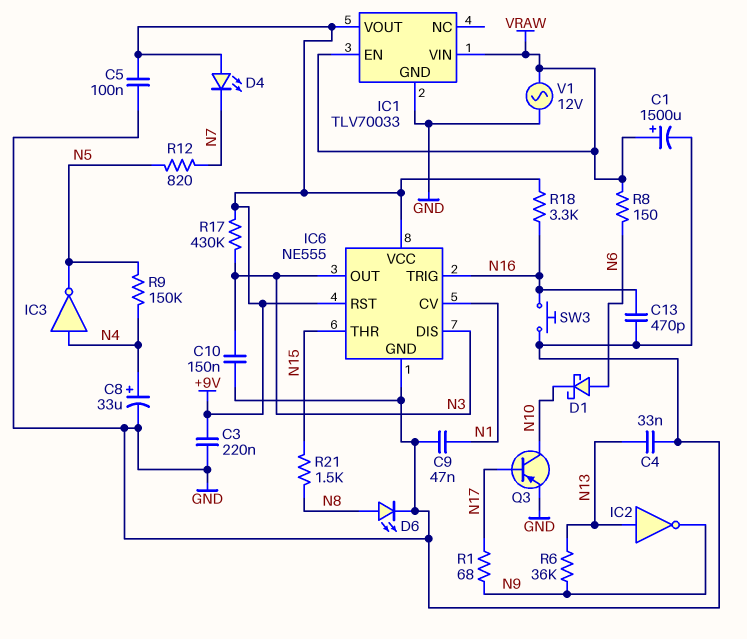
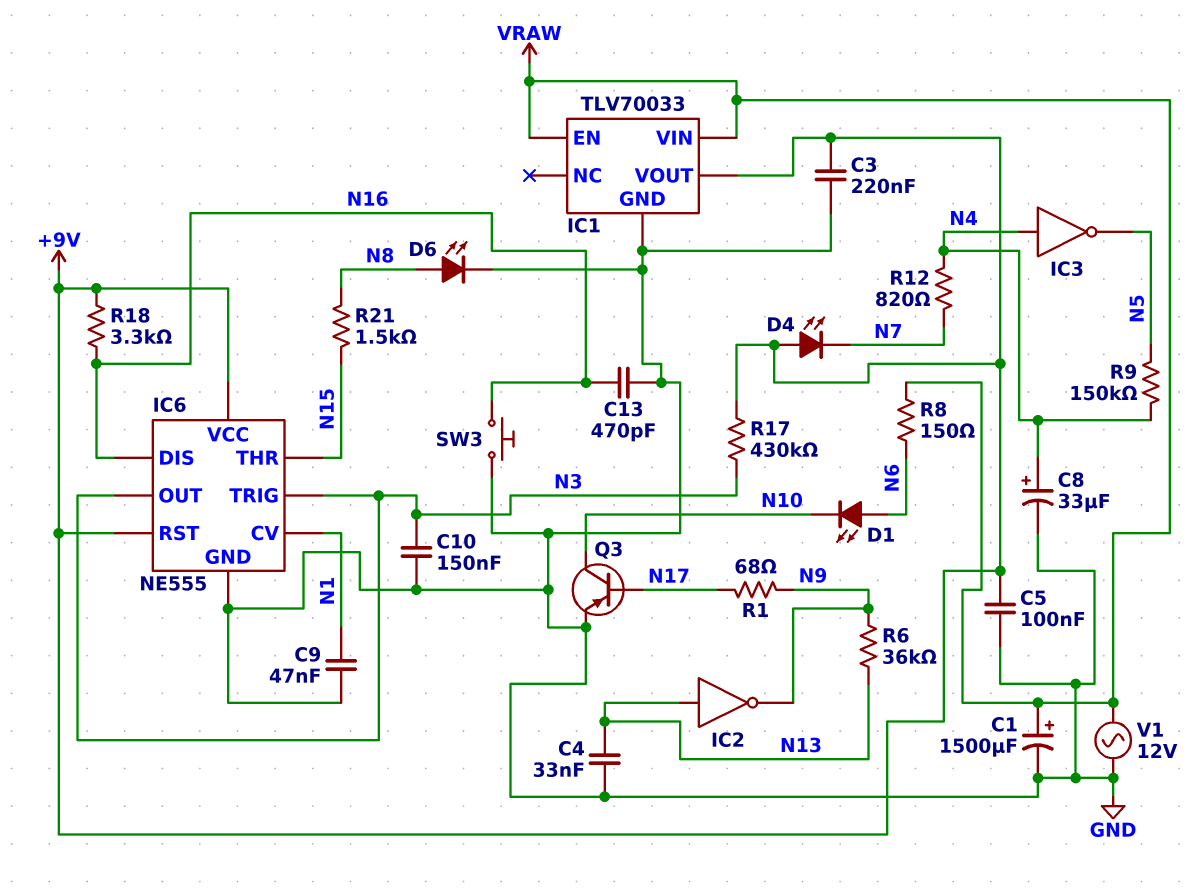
D1: schottky (A N6, K N10) -> LED (A N6, K N10)
IC6 pin DIS: N3 -> N16
IC6 pin TRIG: N16 -> N3
R12: 820 (N5, N7) -> 820 (N4, N7)

